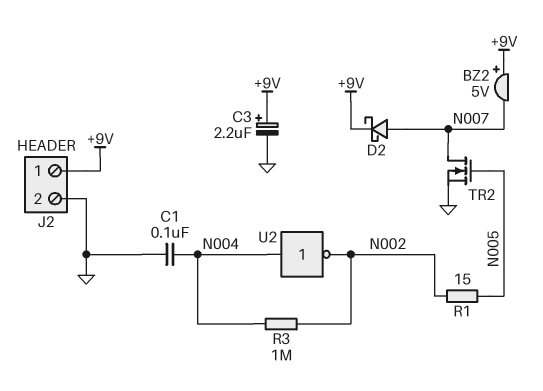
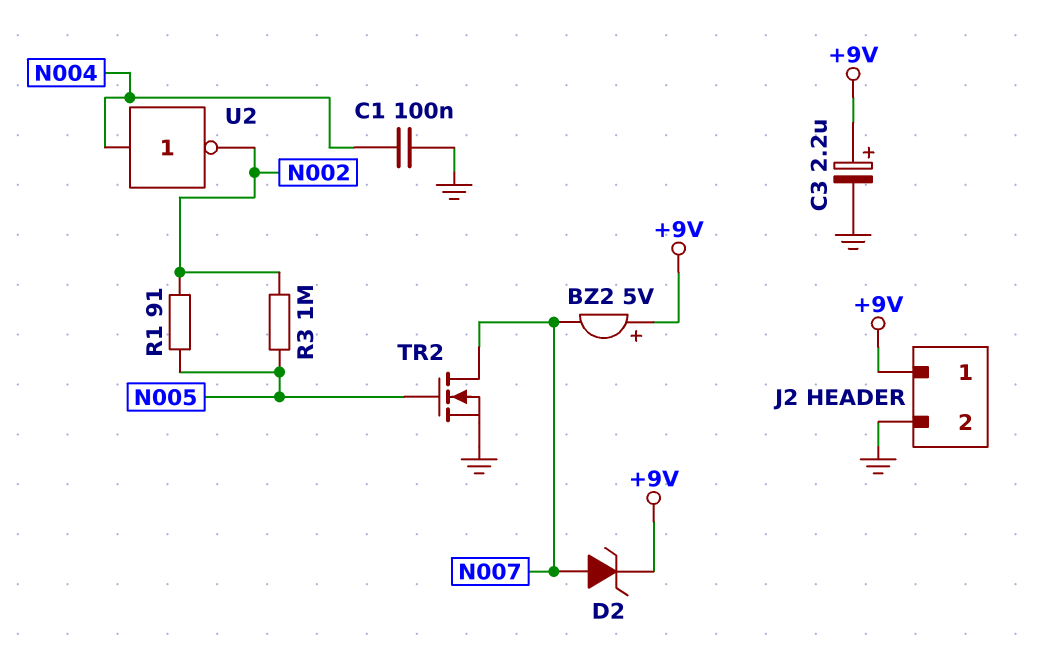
D2: schottky (A N007, K +9V) -> zener (A N007, K +9V)
R1: 15 (N002, N005) -> 91 (N002, N005)
R3: 1M (N002, N004) -> 1M (N002, N005)

